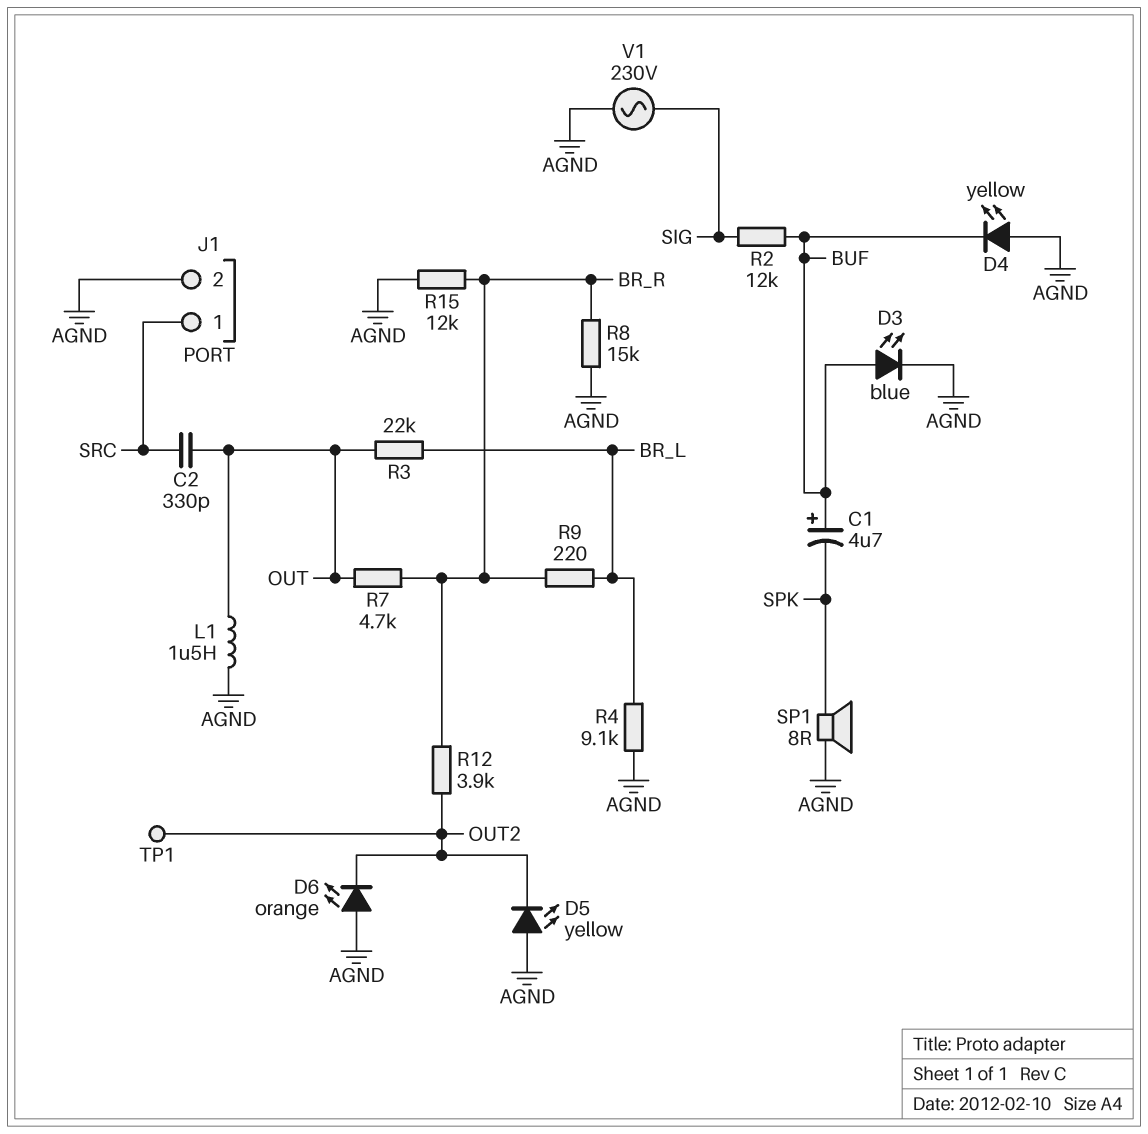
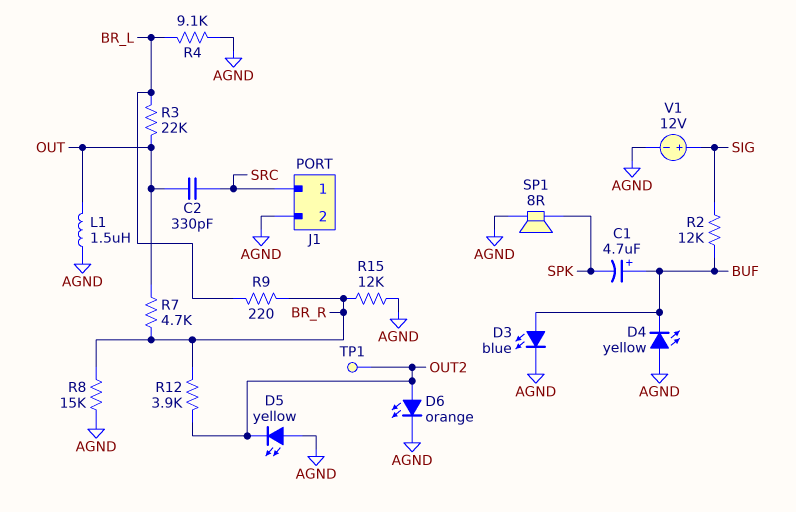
D6: LED orange (A AGND, K OUT2) -> LED orange (A OUT2, K AGND)
V1: AC 230V (AGND, SIG) -> 12V (plus SIG, minus AGND)

